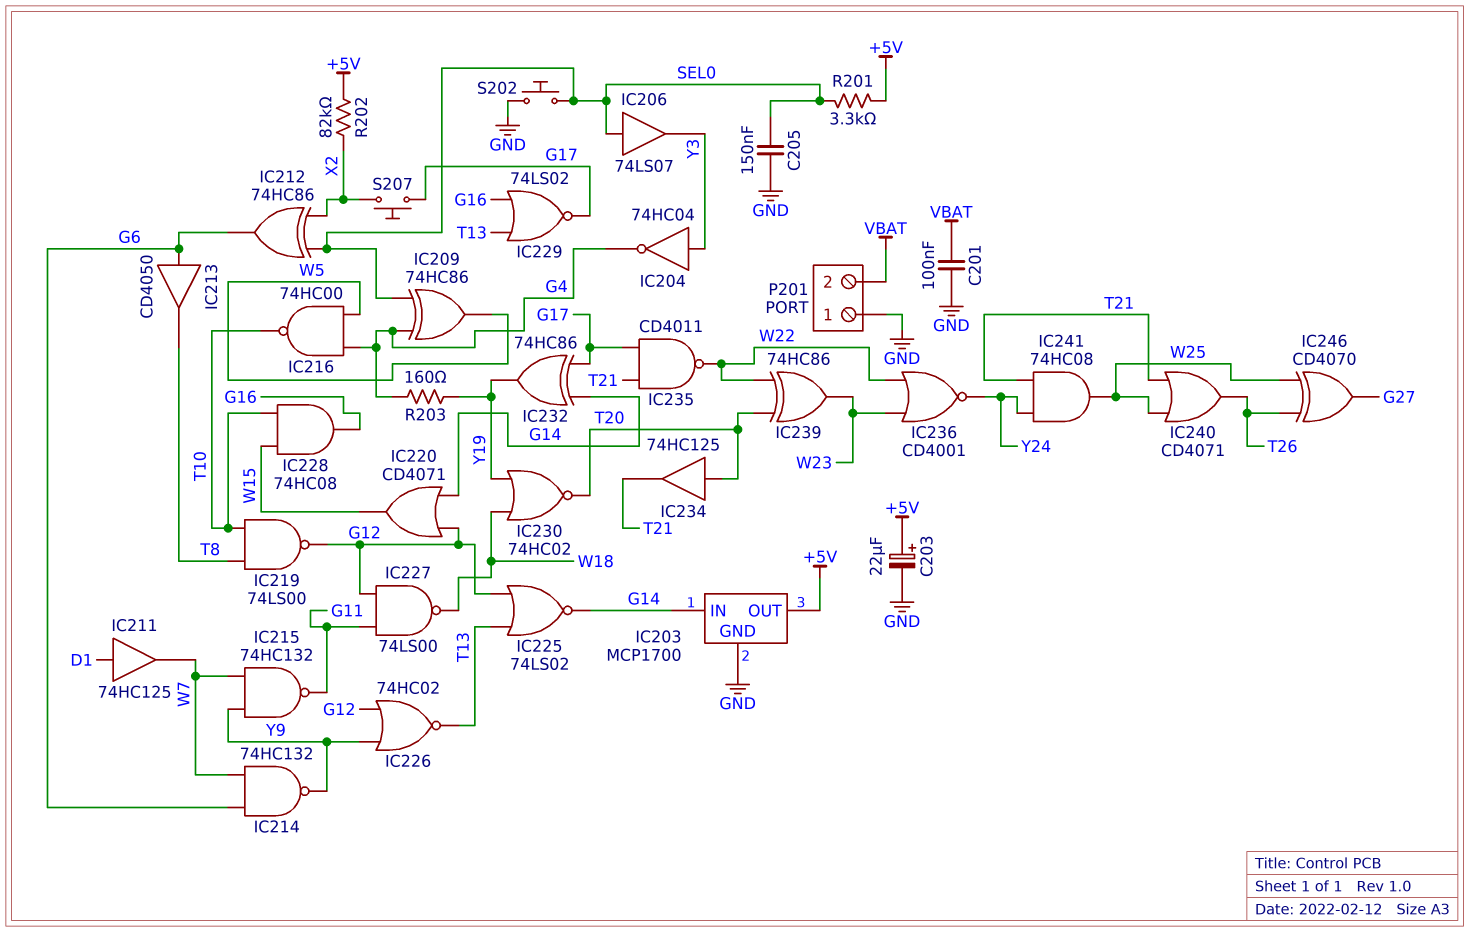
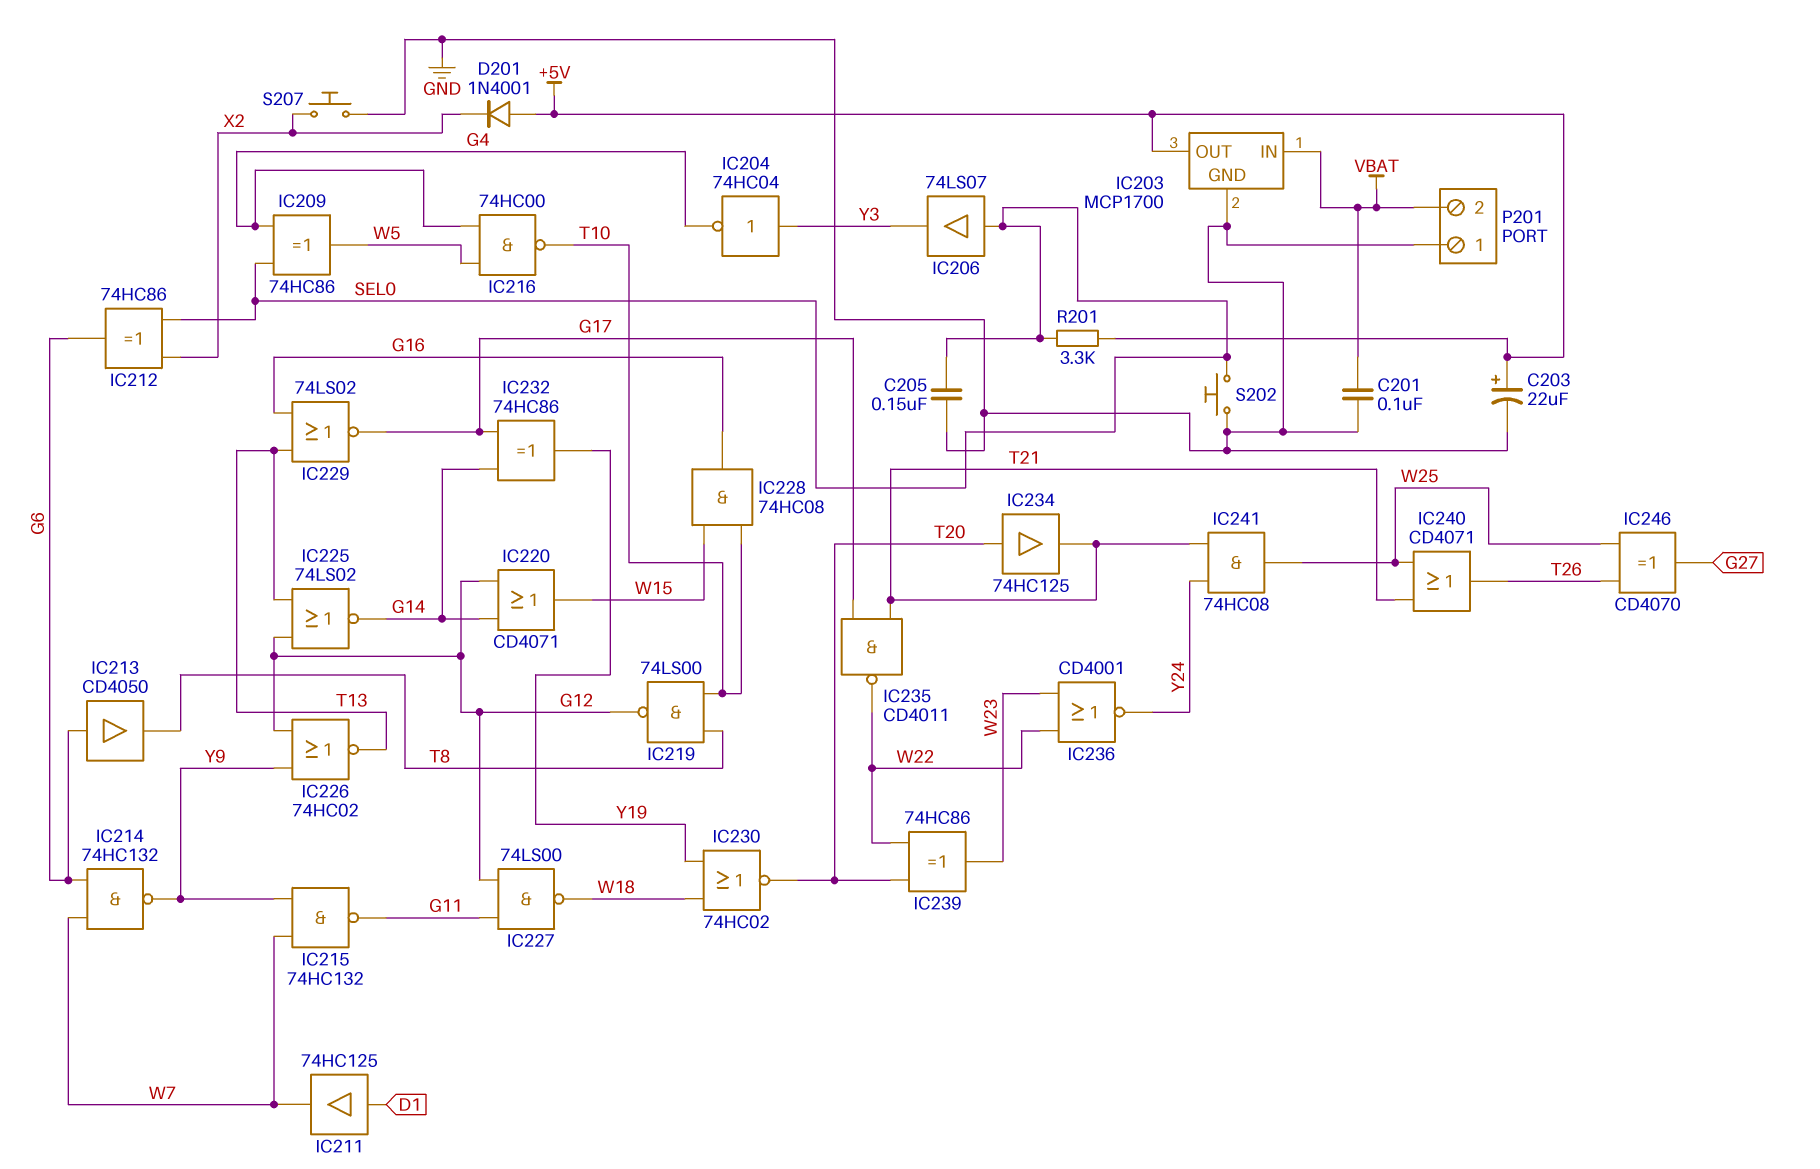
D201: none -> diode 1N4001 (A +5V, K X2)
IC203 pin IN: G14 -> VBAT
R202: 82k (+5V, X2) -> none
R203: 160 (G4, Y19) -> none
S207: button (G17, X2) -> button (GND, X2)

